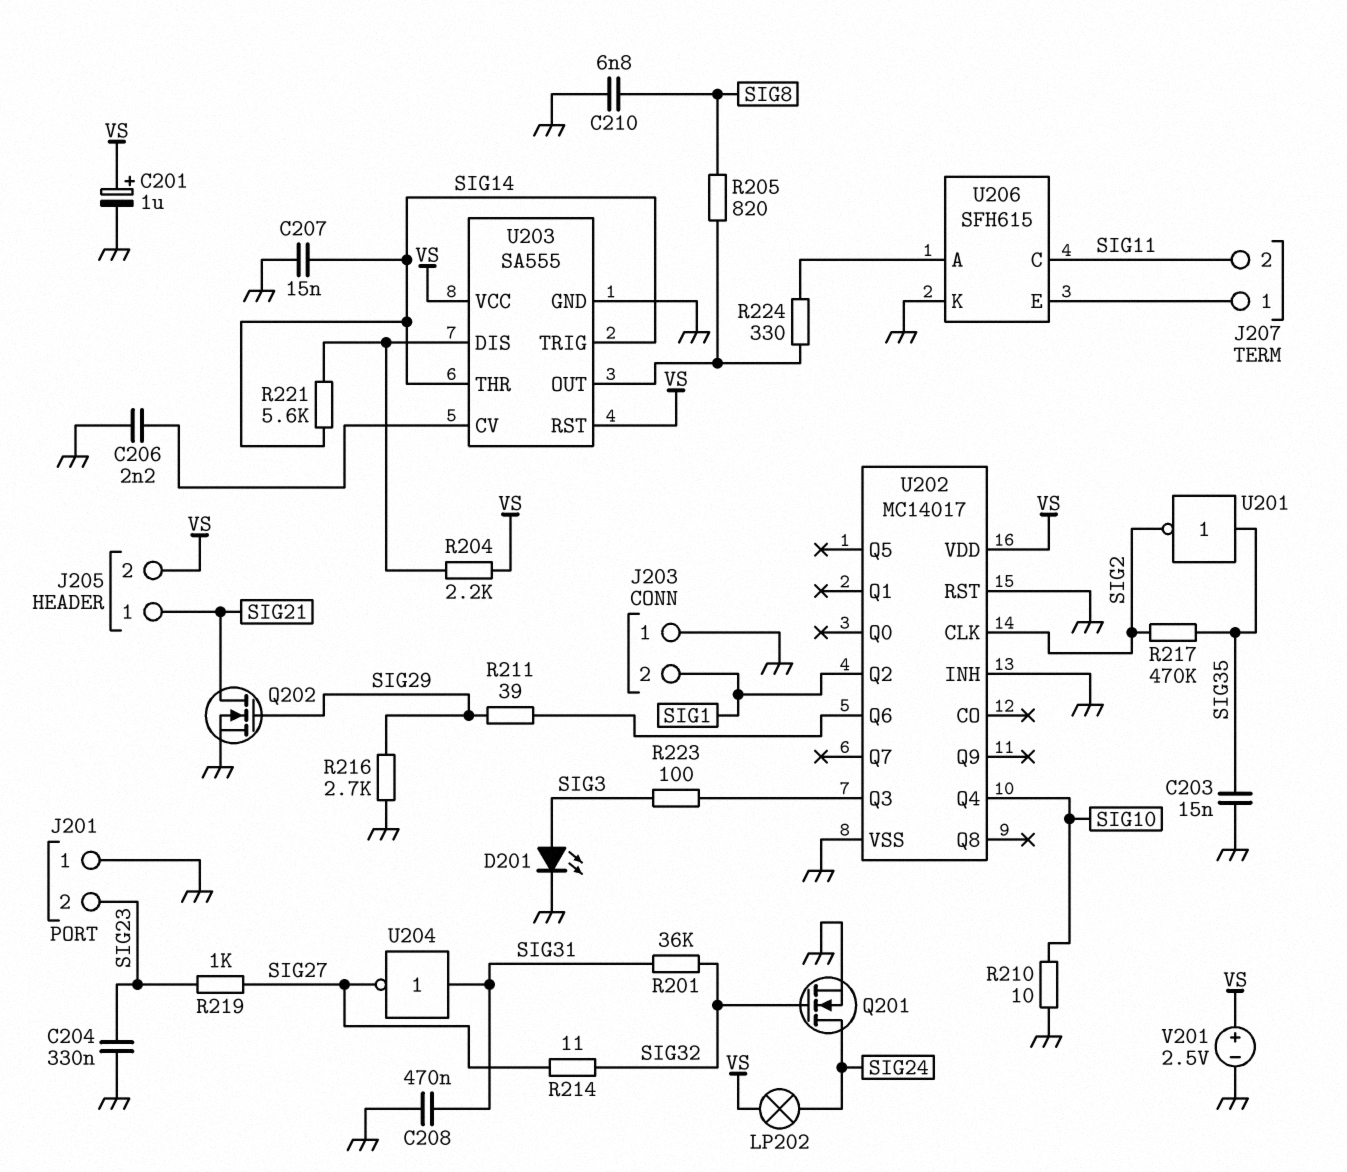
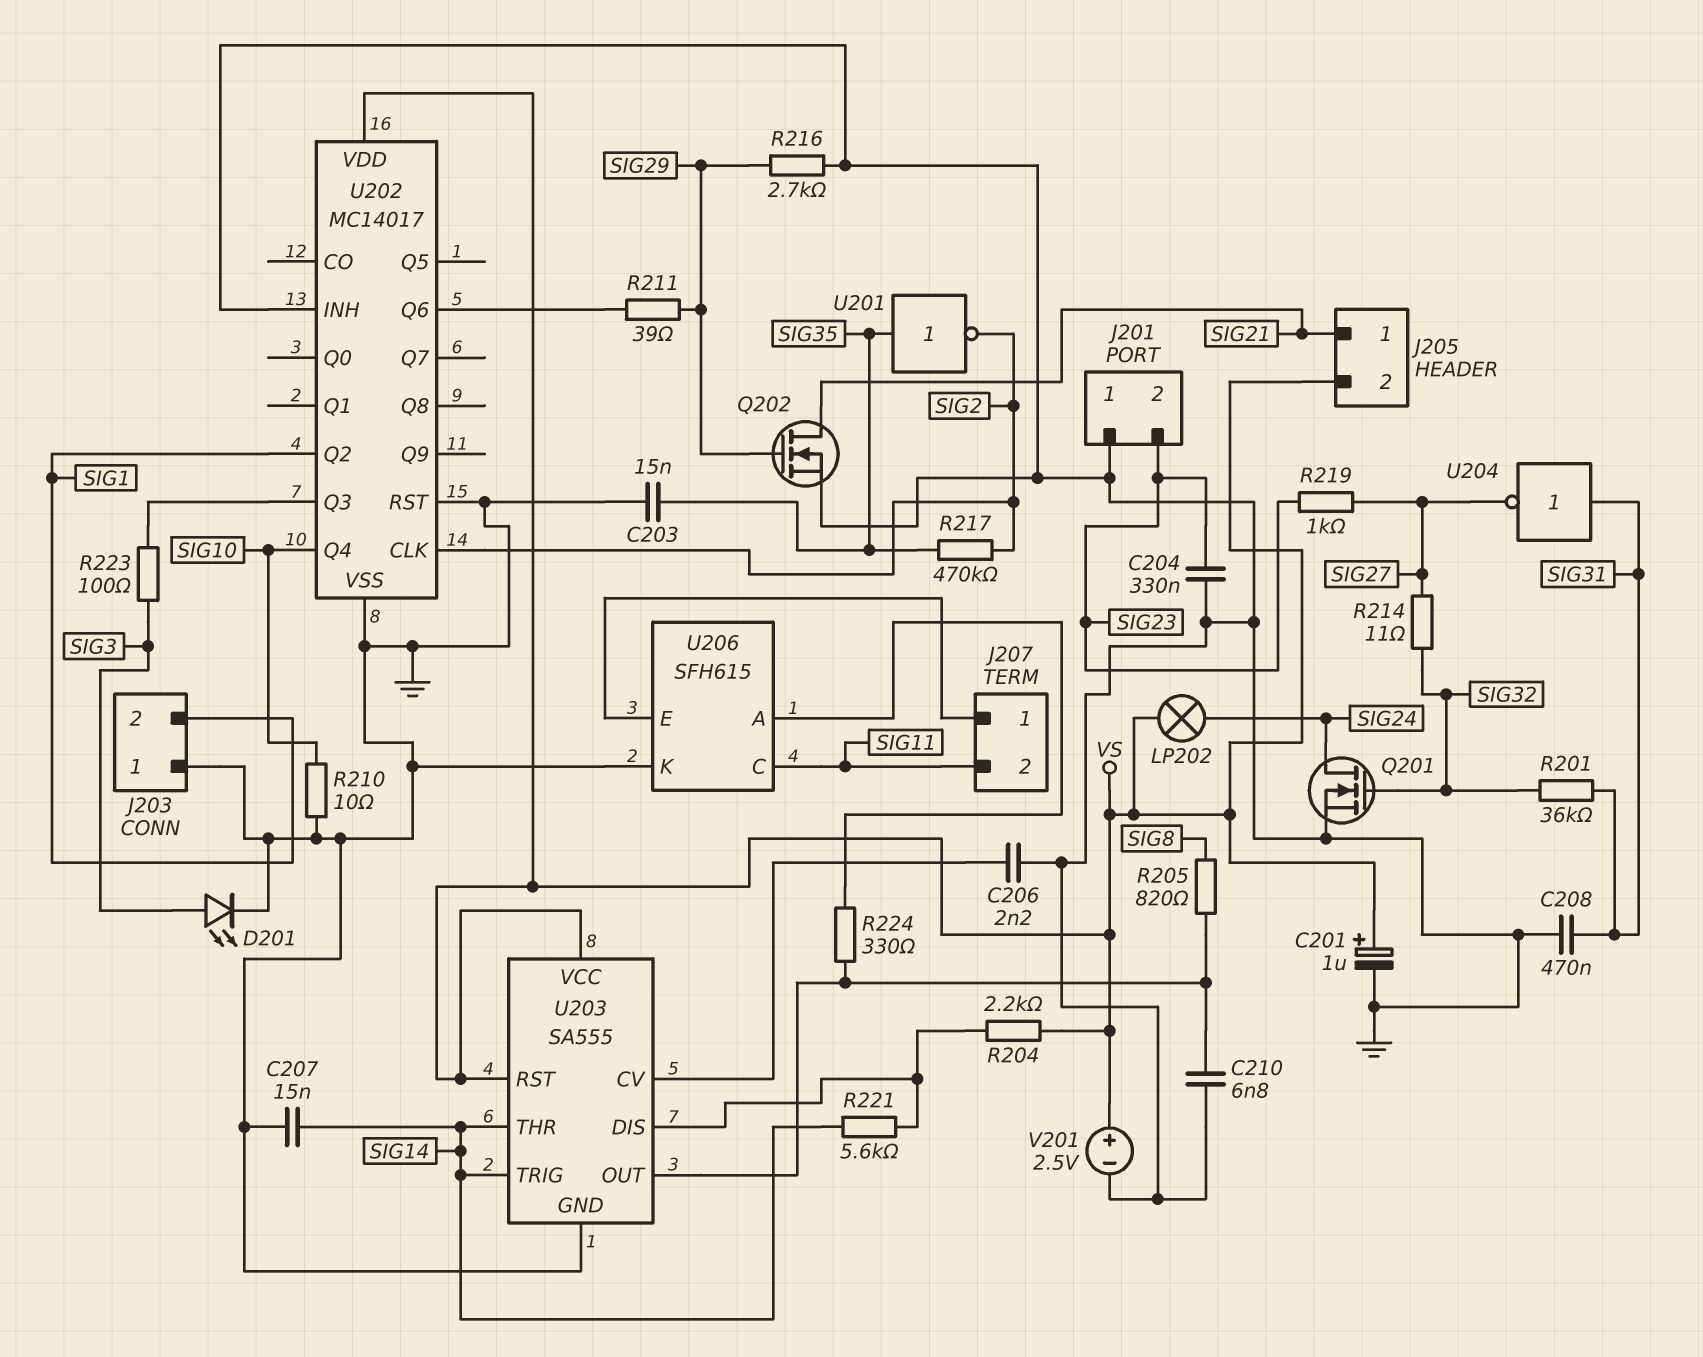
C210: 6.8nF (GND, SIG8) -> 6.8nF (GND, U203/OUT)

